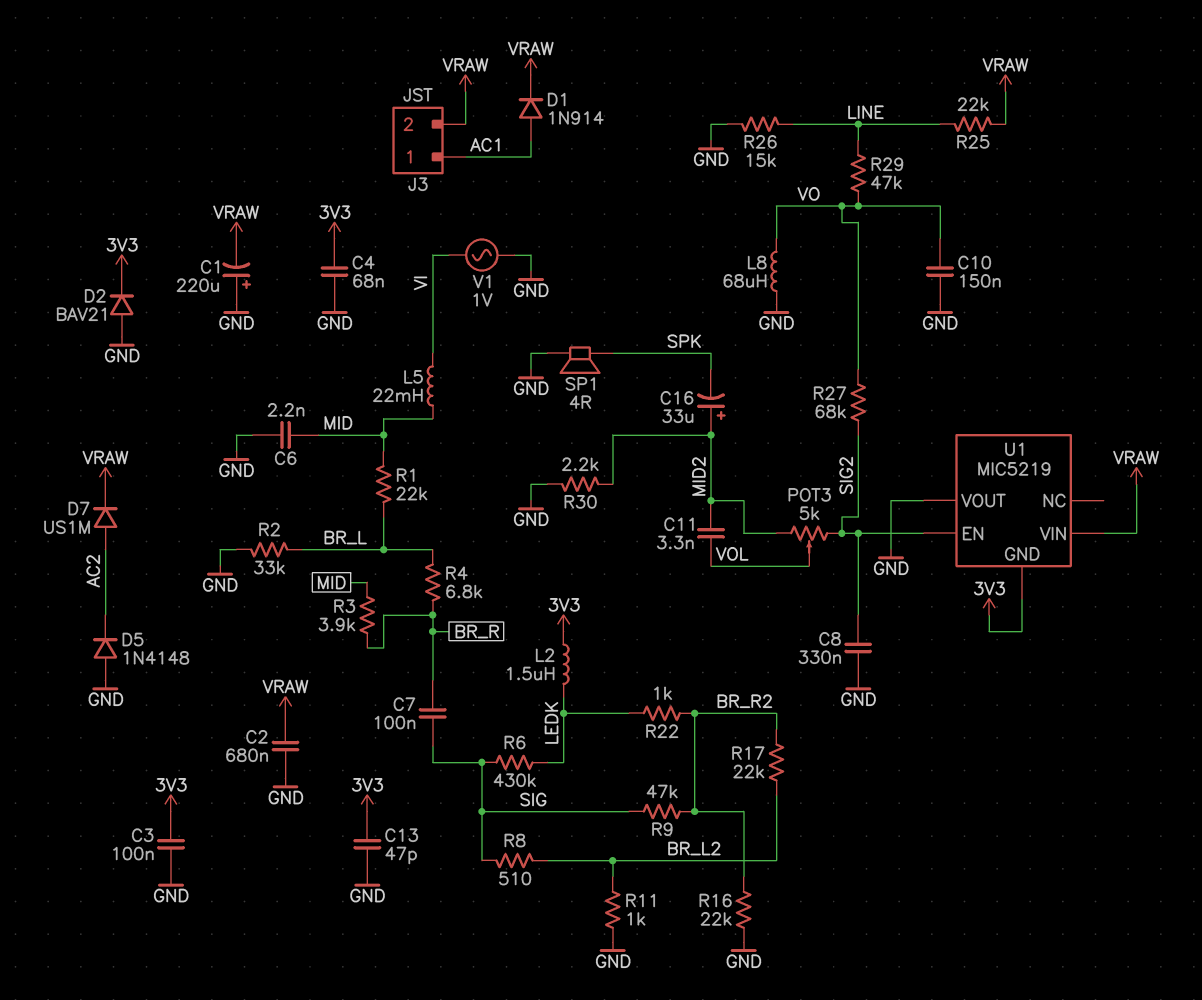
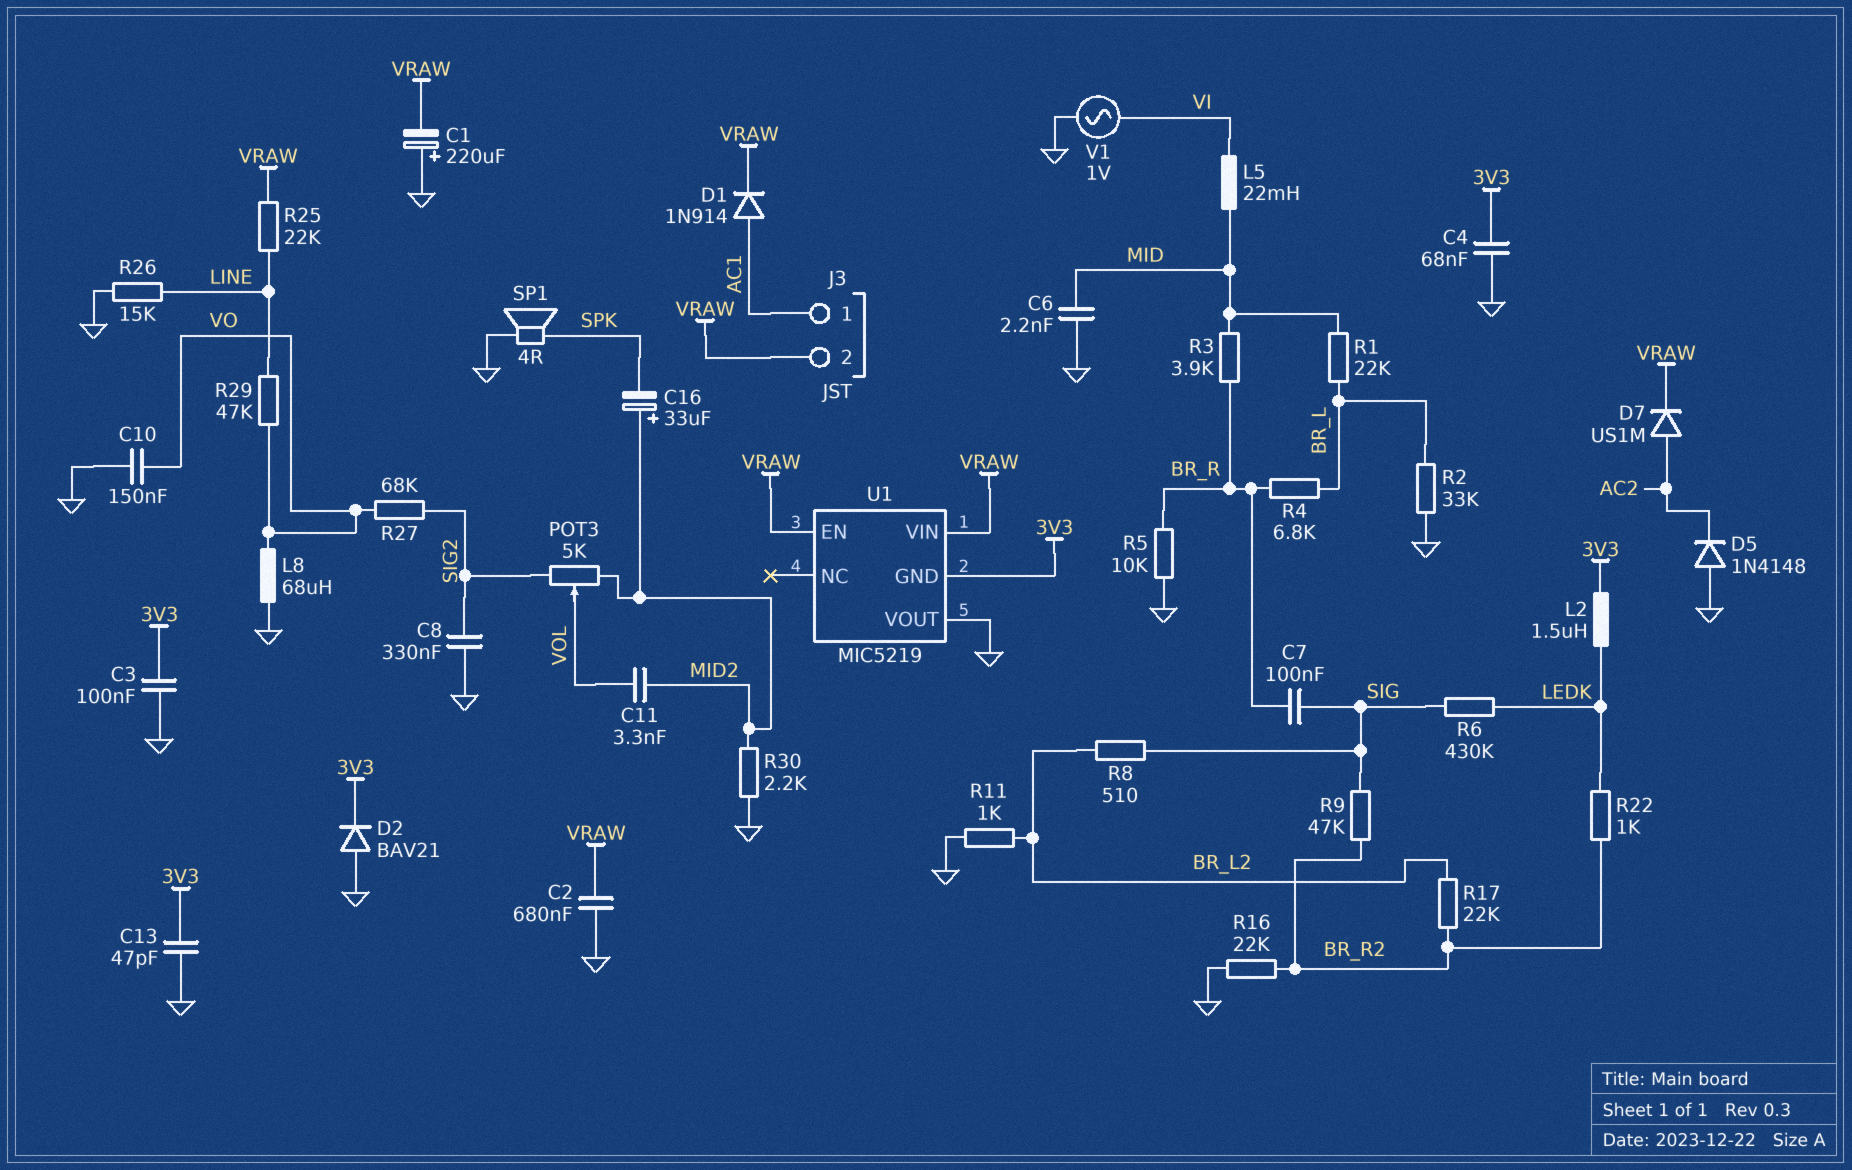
R5: none -> 10k (BR_R, GND)
U1 pin EN: SIG2 -> VRAW

